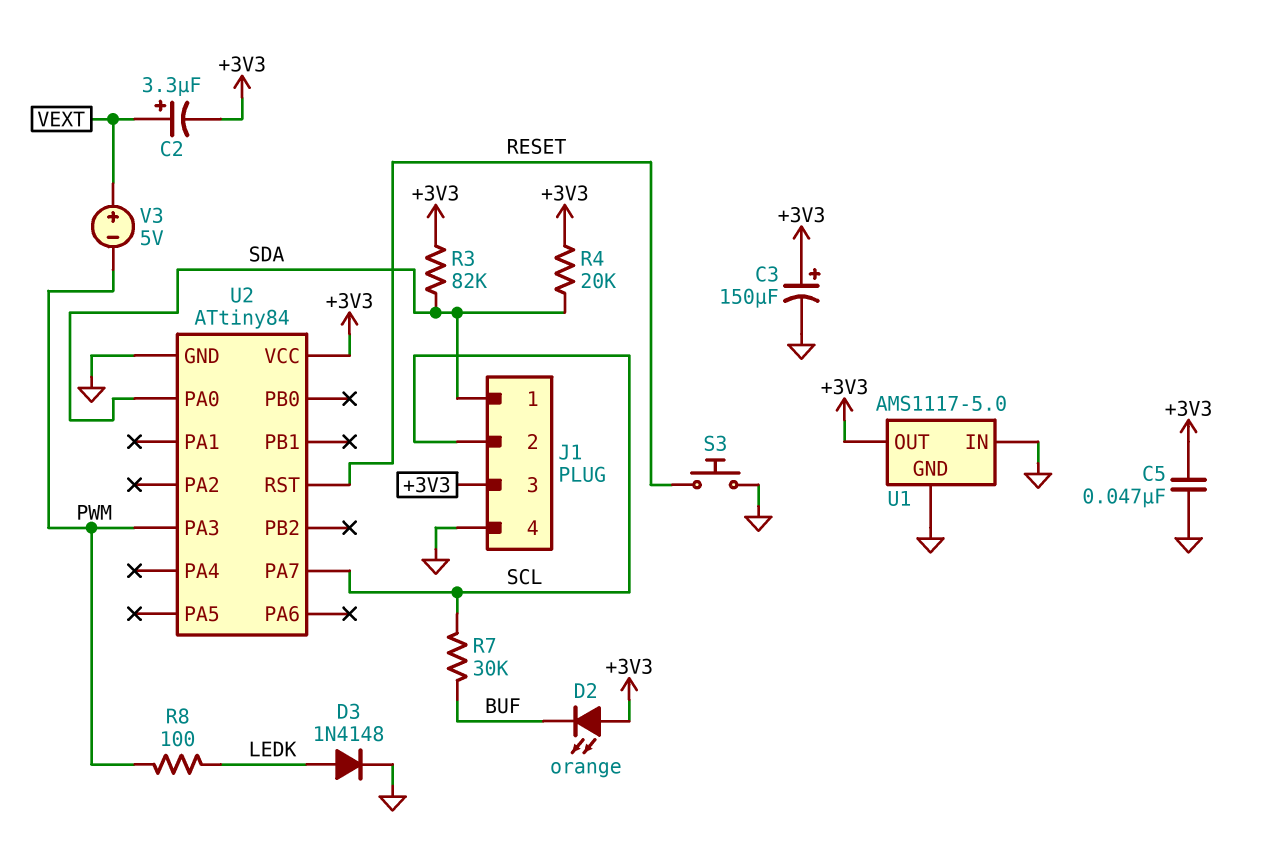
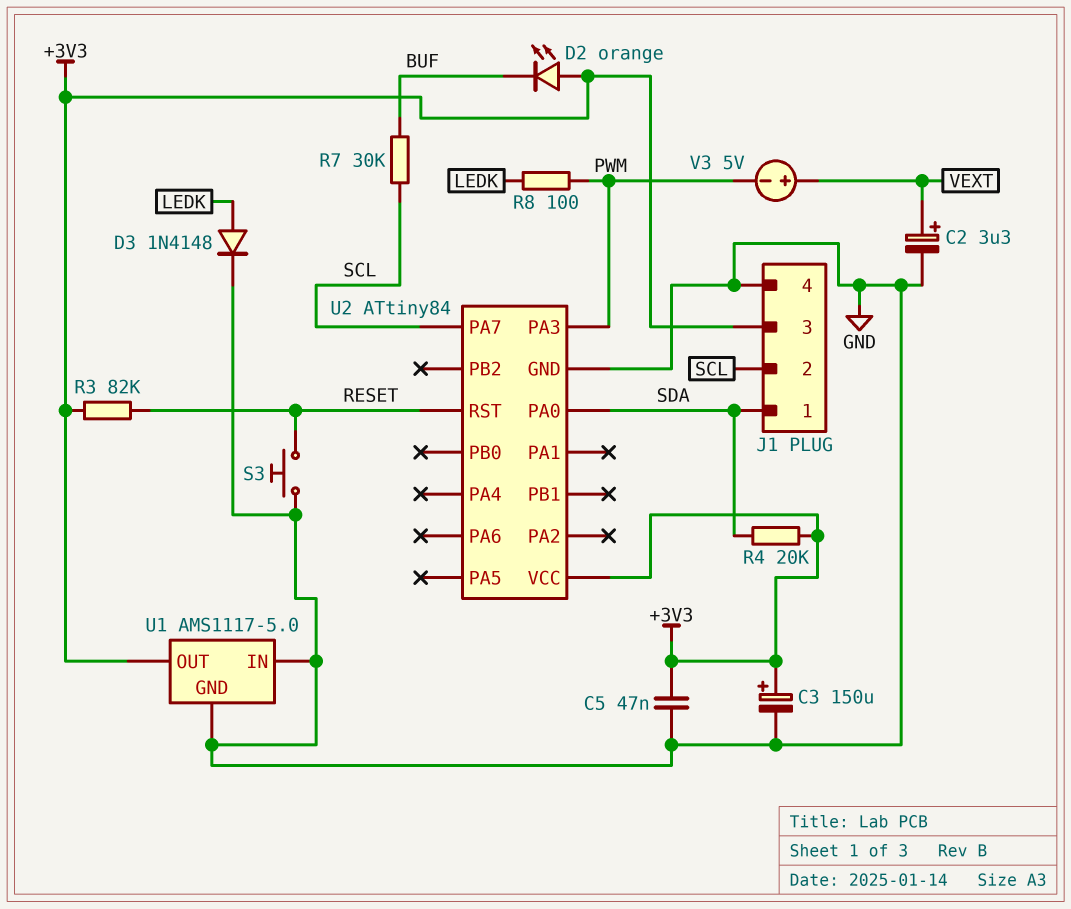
C2: 3.3uF (plus VEXT, minus +3V3) -> 3.3uF (plus VEXT, minus GND)
R3: 82k (+3V3, SDA) -> 82k (+3V3, RESET)

